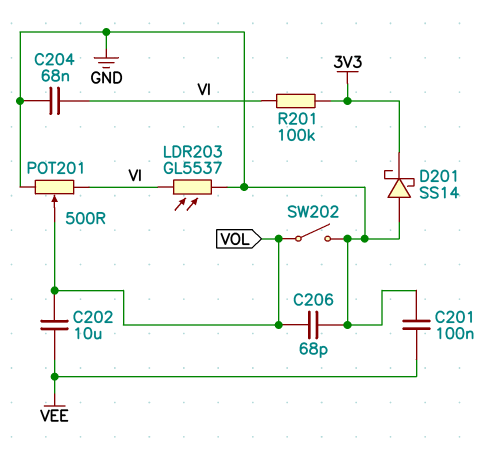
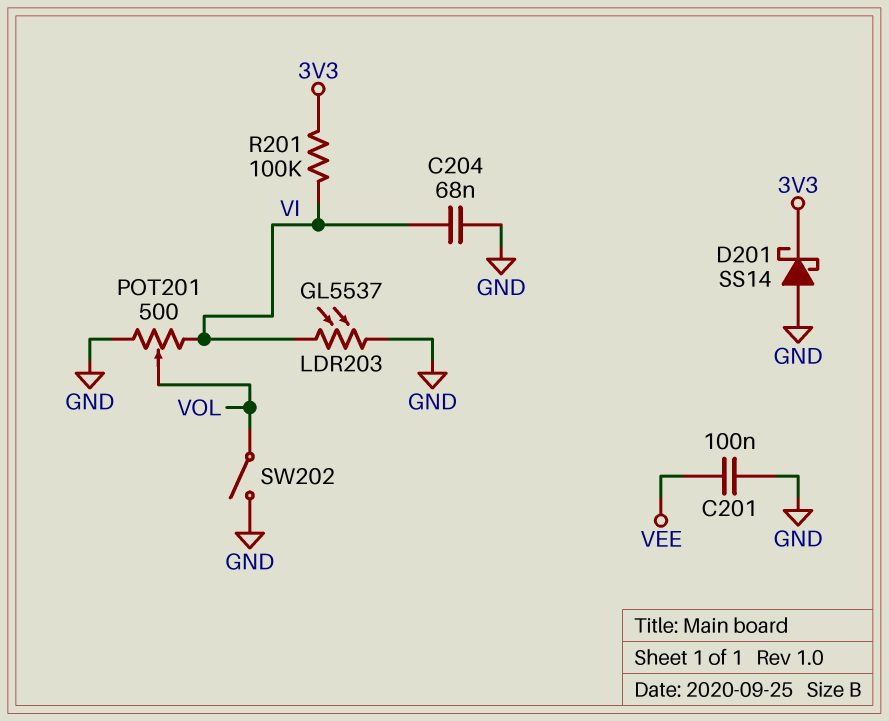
C202: 10uF (VEE, VOL) -> none
C206: 68pF (GND, VOL) -> none

